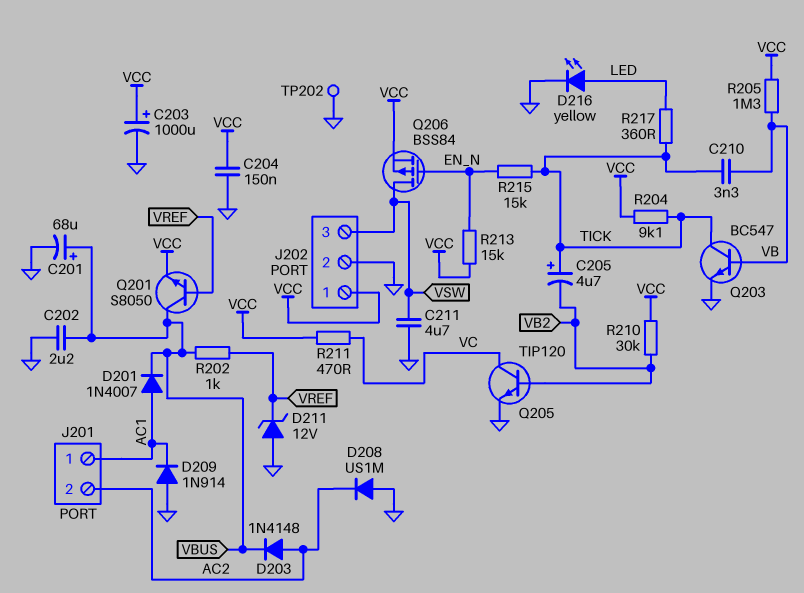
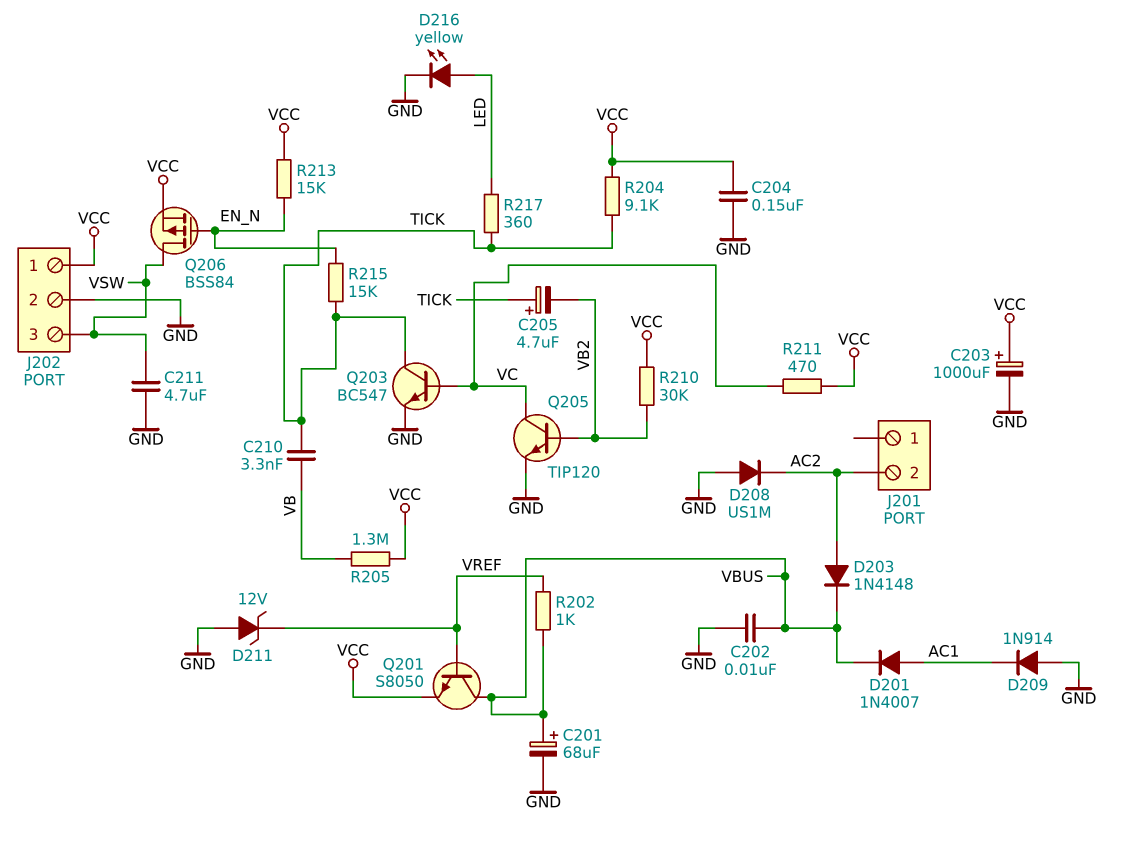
C202: 2.2uF (GND, VBUS) -> 10nF (GND, VBUS)
J201 pin 1: AC1 -> none
Q203: NPN BC547 (B VB, C TICK, E GND) -> NPN BC547 (B VC, C TICK, E GND)
TP202: test point (GND) -> none

